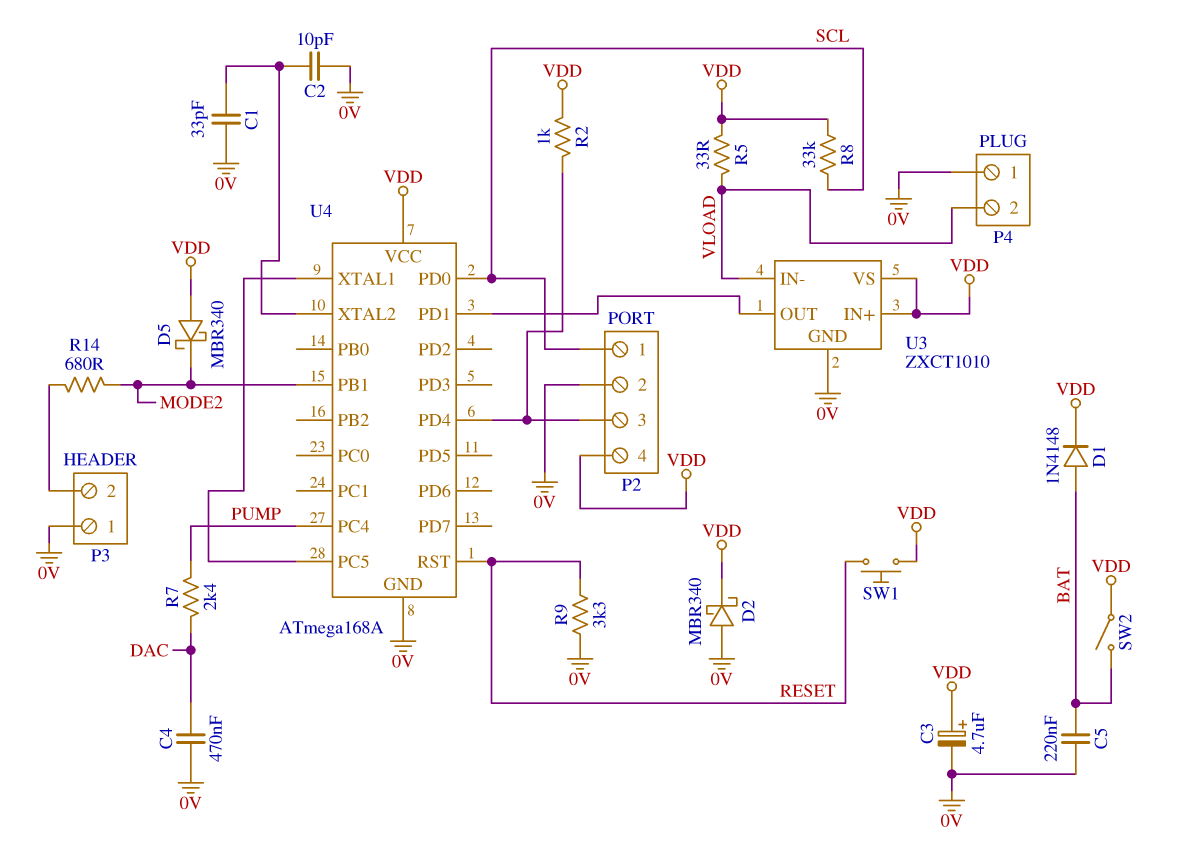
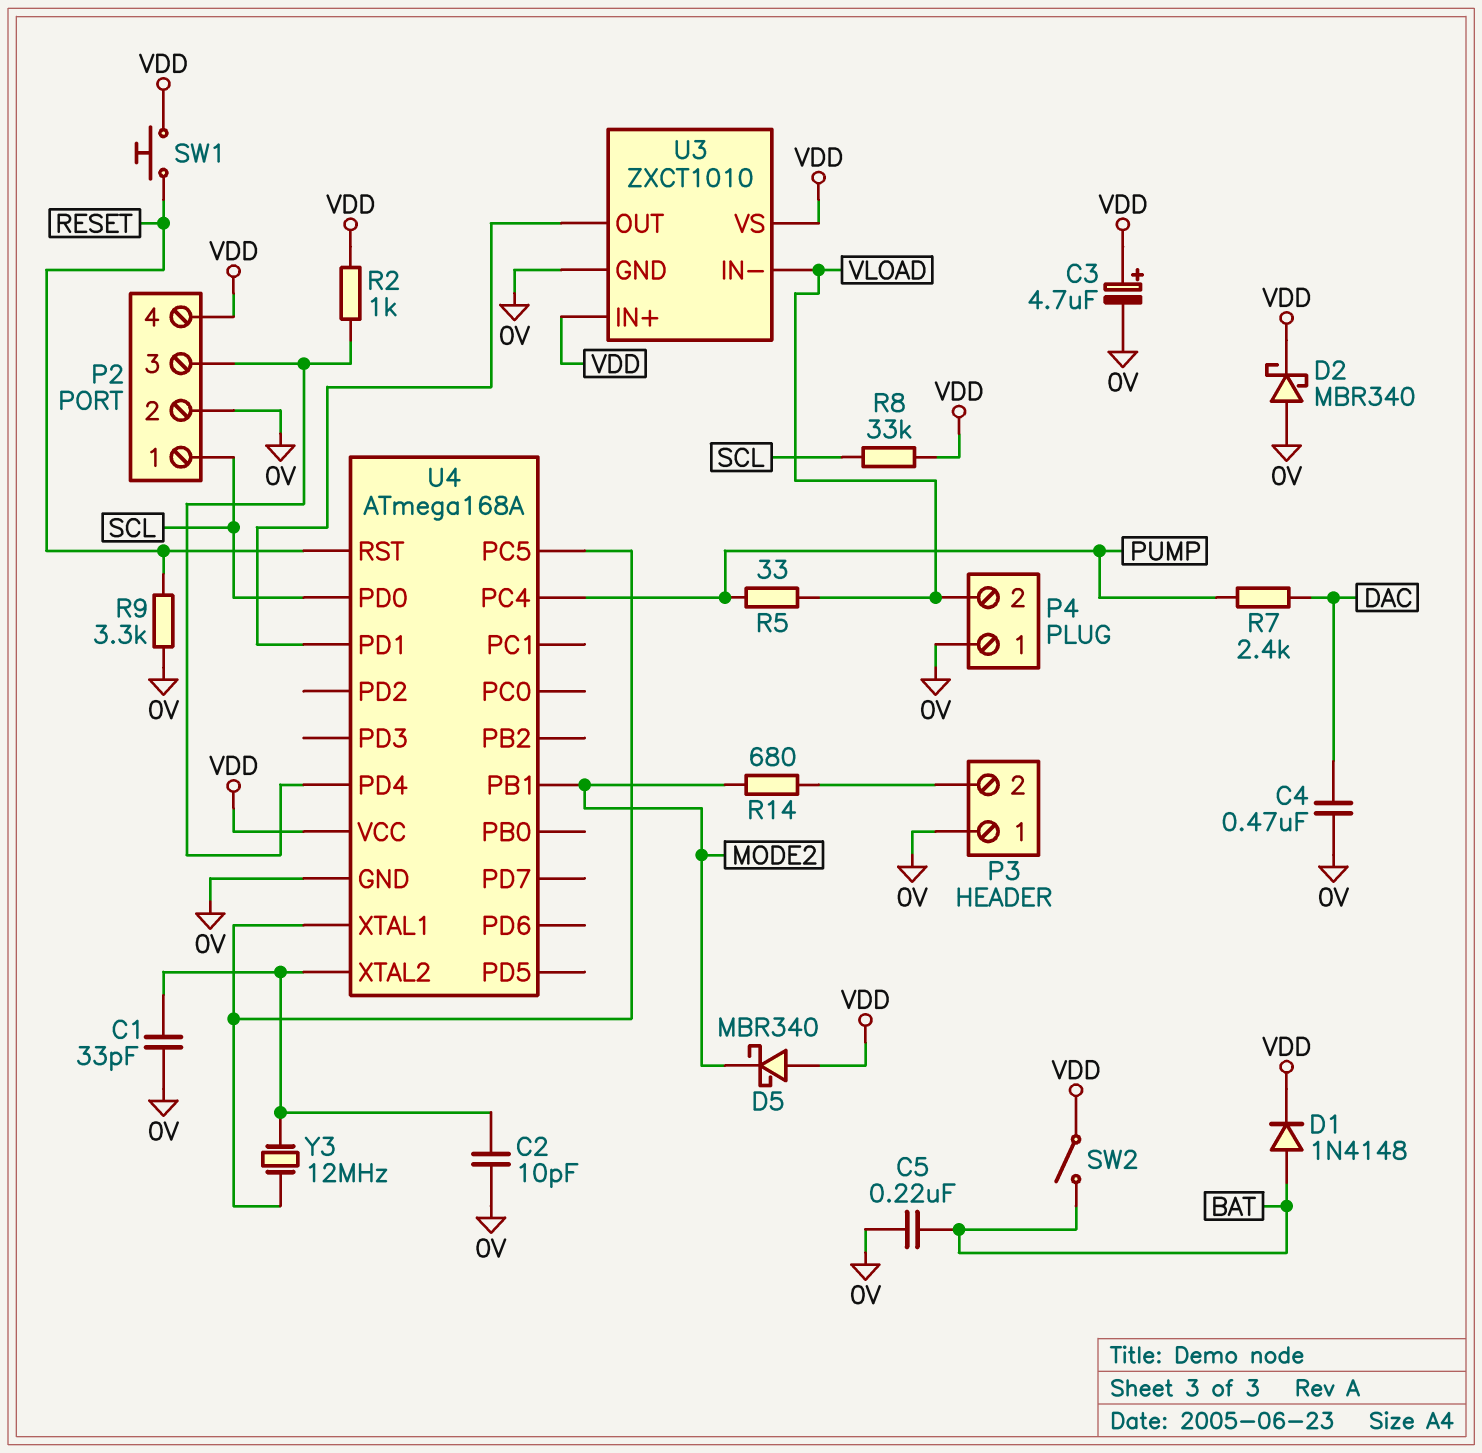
R5: 33 (VDD, VLOAD) -> 33 (PUMP, VLOAD)
Y3: none -> 12MHz (U4/PC5, U4/XTAL2)

